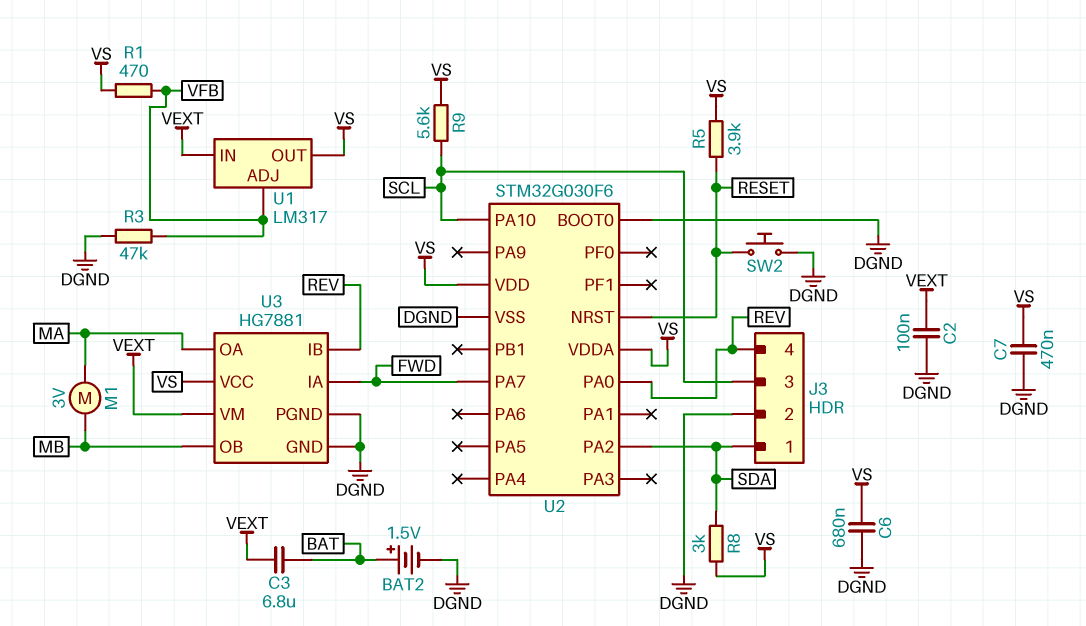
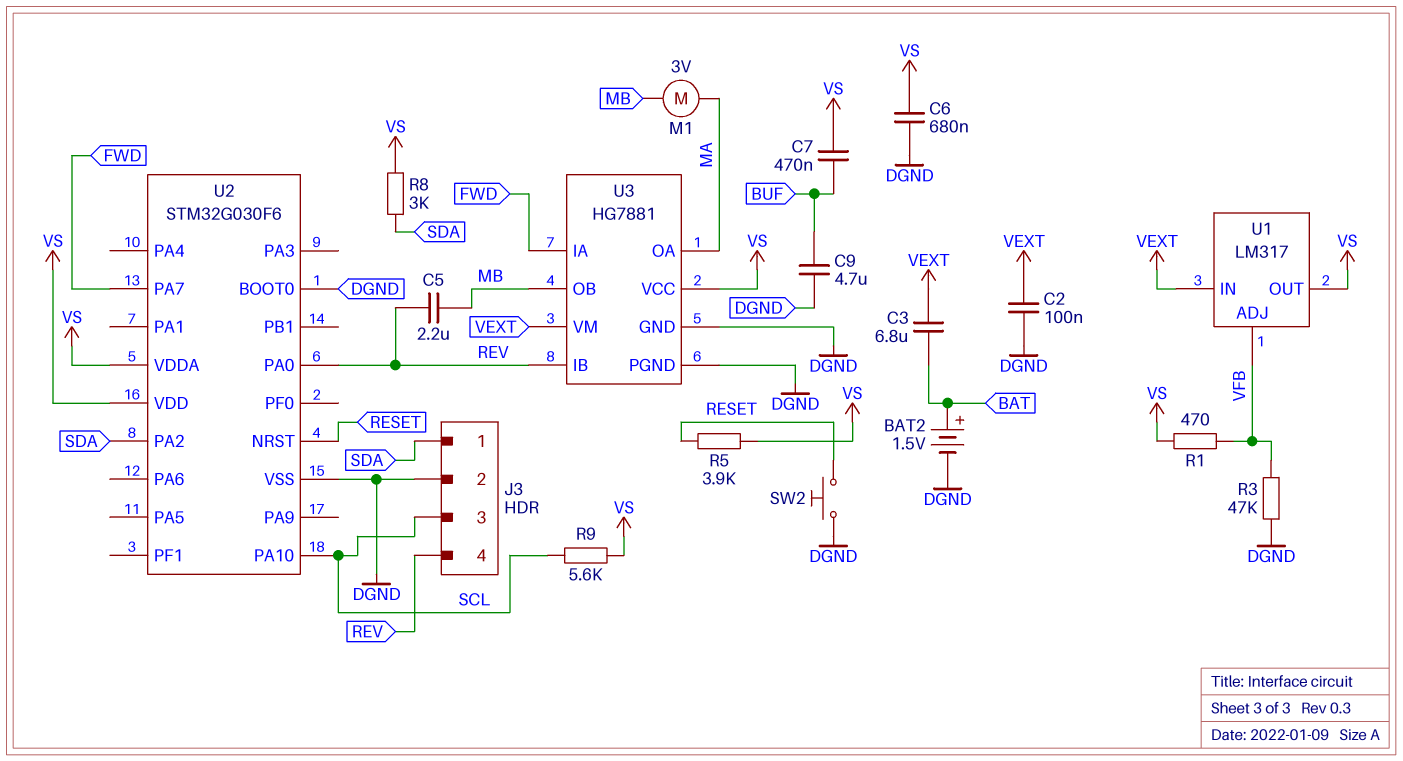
C5: none -> 2.2uF (MB, REV)
C7: 470nF (DGND, VS) -> 470nF (BUF, VS)
C9: none -> 4.7uF (BUF, DGND)

